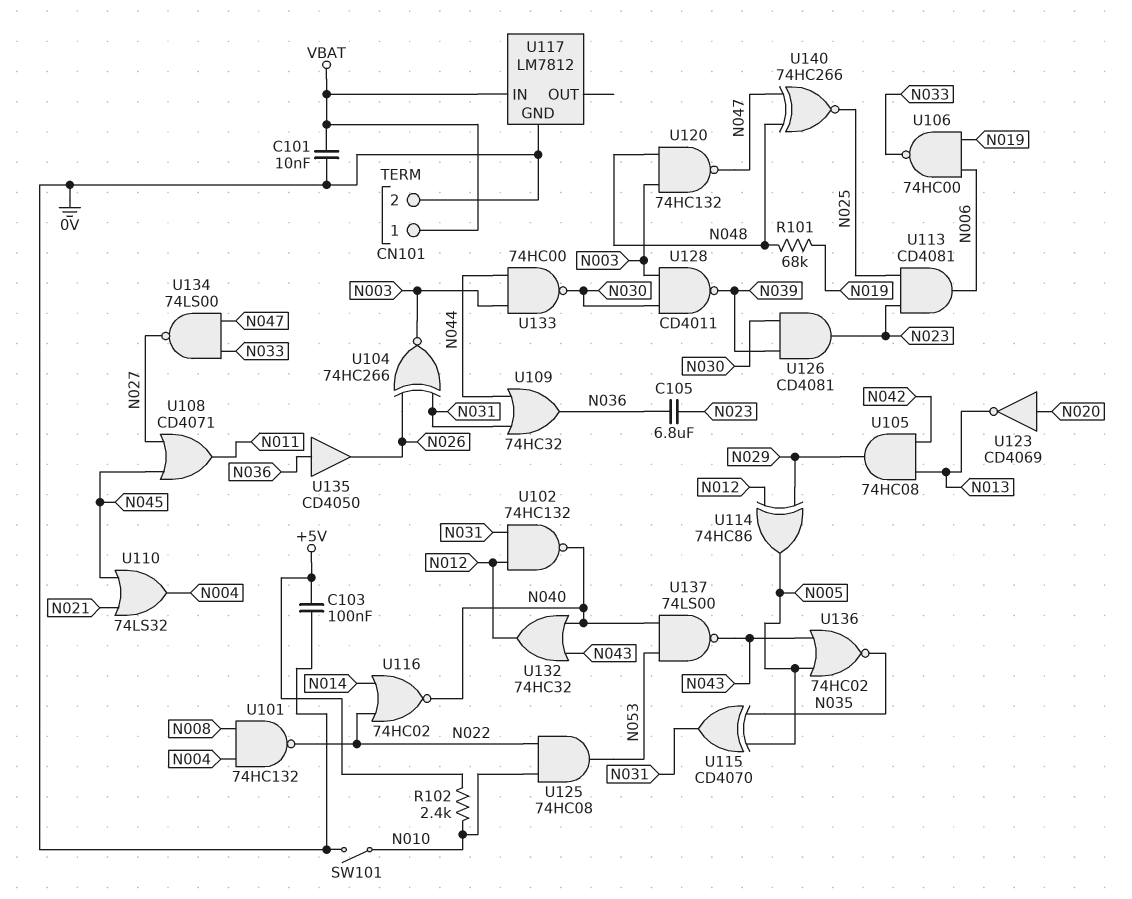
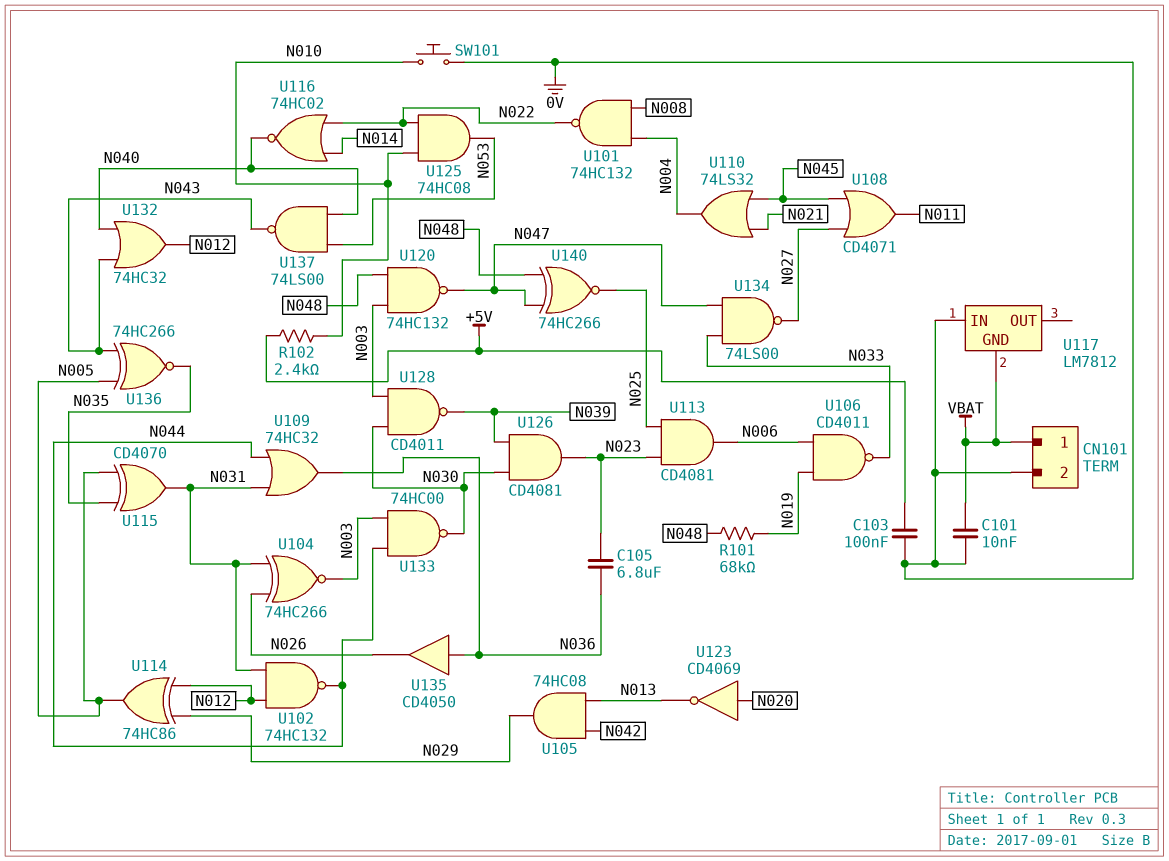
SW101: switch (0V, N010) -> button (0V, N010)
U102: NAND 74HC132 (in N012, in N031, out N040) -> NAND 74HC132 (in N012, in N031, out N044)
U106: NAND 74HC00 (in N006, in N019, out N033) -> NAND CD4011 (in N006, in N019, out N033)
U117 pin GND: 0V -> VBAT
U117 pin IN: VBAT -> 0V
U136: NOR 74HC02 (in N005, in N043, out N035) -> XNOR 74HC266 (in N005, in N043, out N035)

